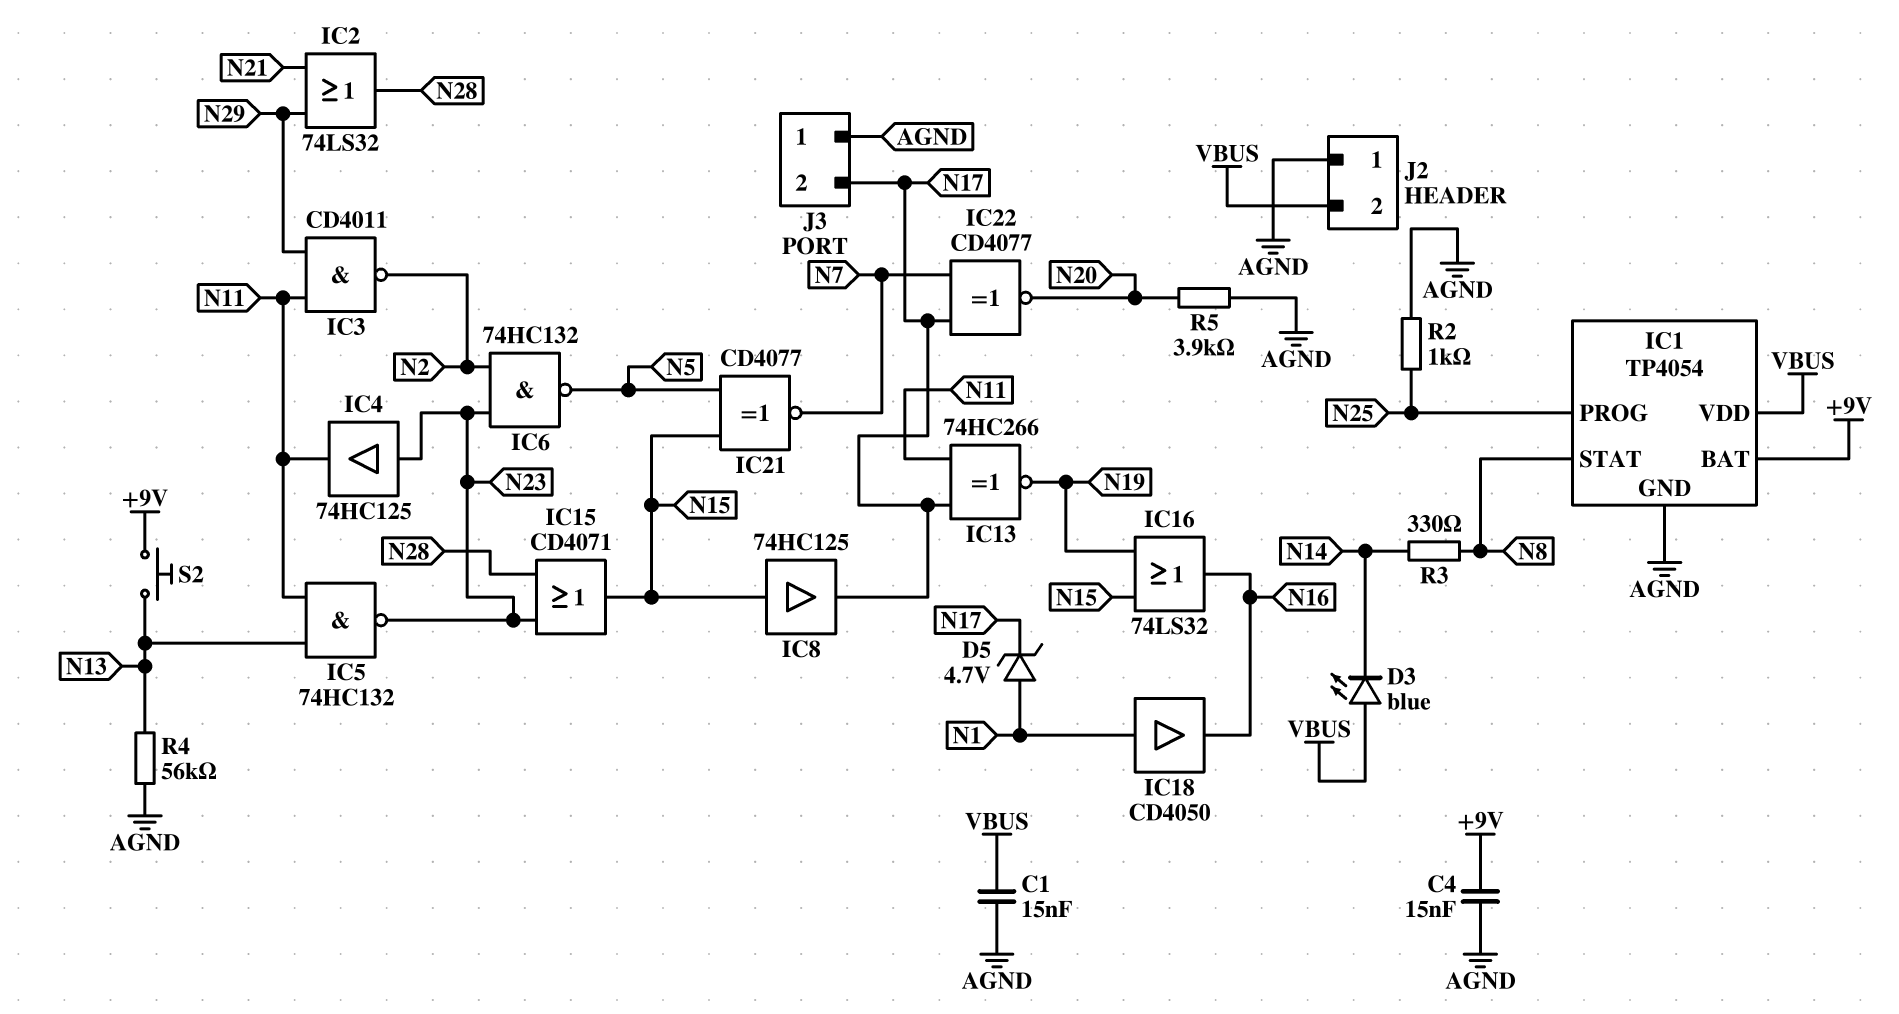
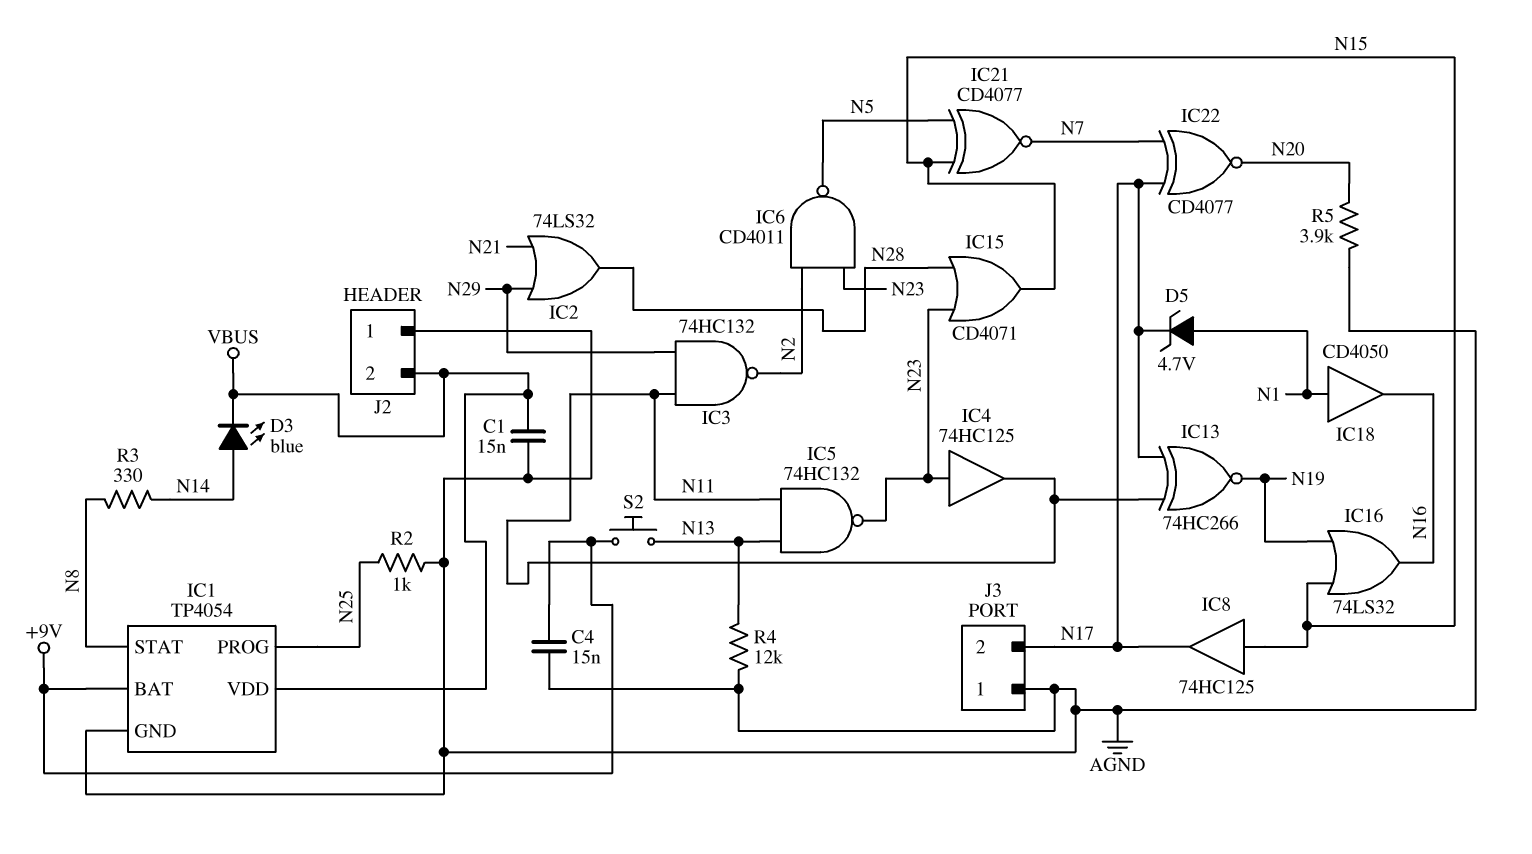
D3: LED blue (A VBUS, K N14) -> LED blue (A N14, K VBUS)
IC3: NAND CD4011 (in N11, in N29, out N2) -> NAND 74HC132 (in N11, in N29, out N2)
IC6: NAND 74HC132 (in N2, in N23, out N5) -> NAND CD4011 (in N2, in N23, out N5)
R4: 56k (AGND, N13) -> 12k (AGND, N13)

